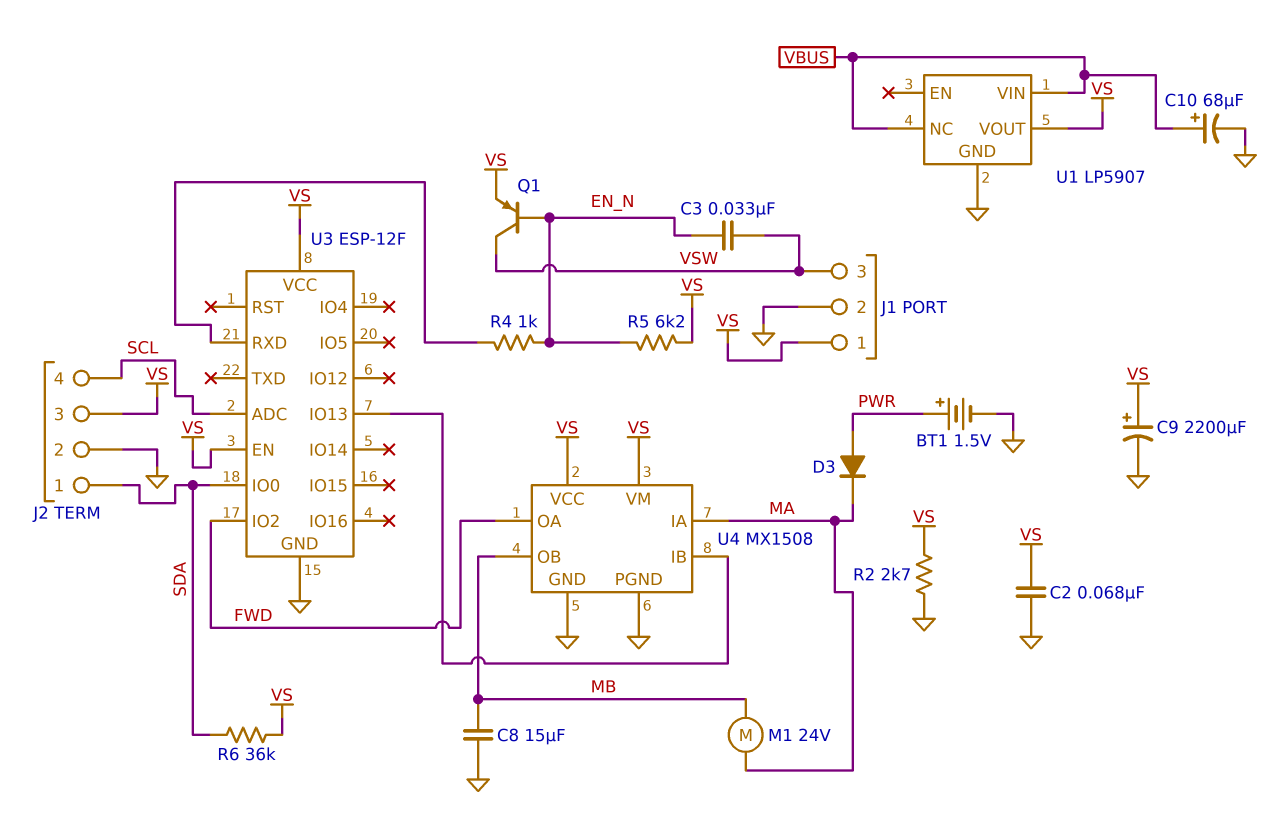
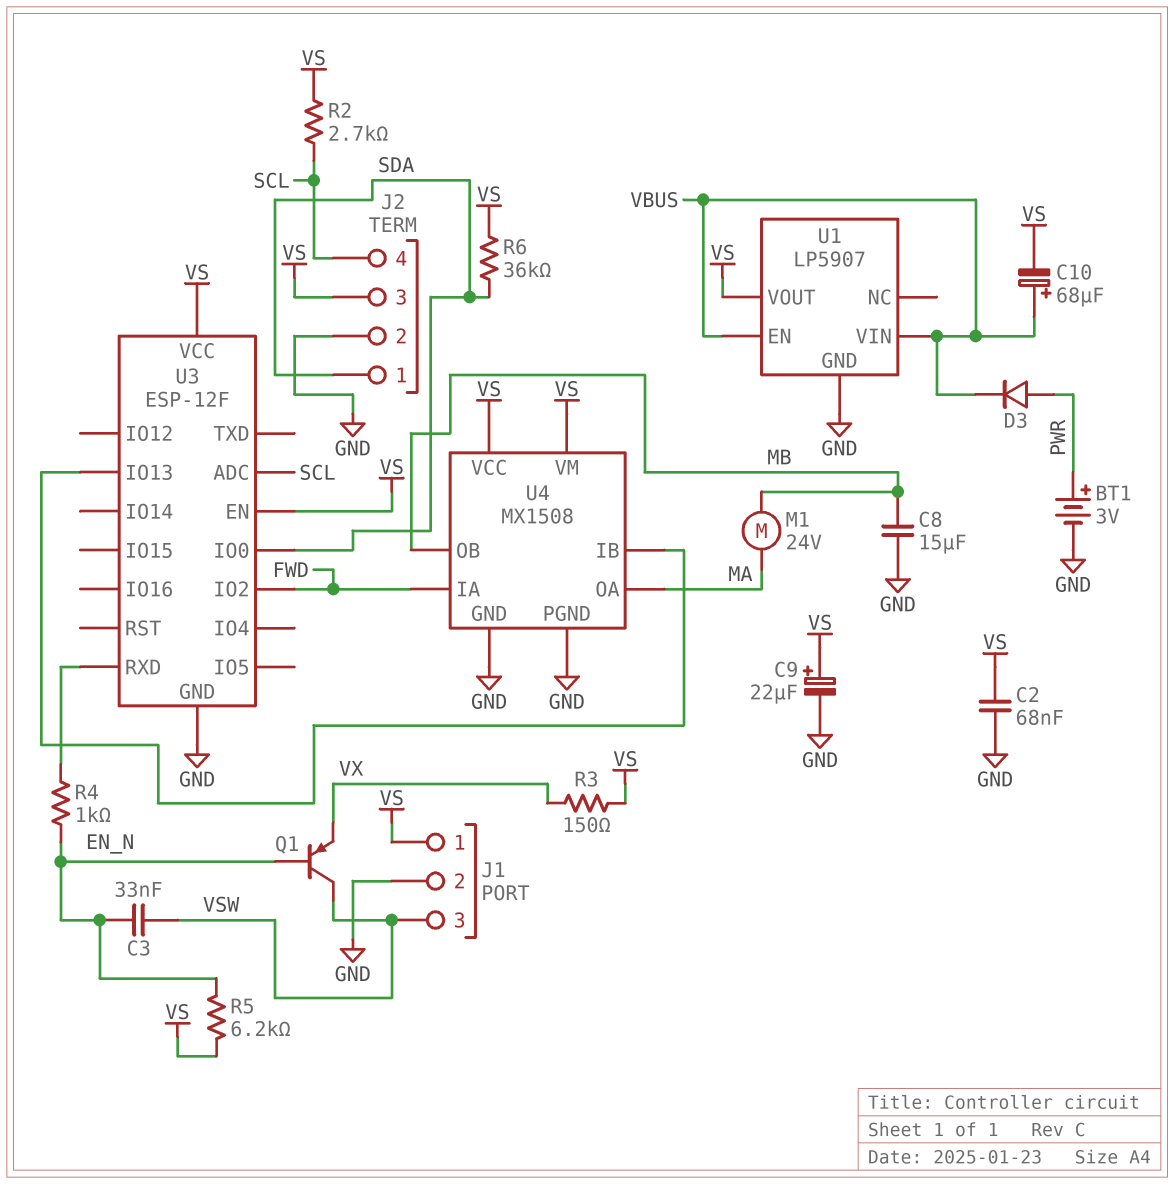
BT1: 1.5V (plus PWR, minus GND) -> 3V (plus PWR, minus GND)
C9: 2200uF (plus VS, minus GND) -> 22uF (plus VS, minus GND)
C10: 68uF (plus VBUS, minus GND) -> 68uF (plus VBUS, minus VS)
D3: diode (A PWR, K MA) -> diode (A PWR, K VBUS)
Q1: PNP (B EN_N, C VSW, E VS) -> PNP (B EN_N, C VSW, E VX)
R2: 2.7k (GND, VS) -> 2.7k (SCL, VS)
R3: none -> 150 (VS, VX)
U1 pin EN: none -> VBUS
U1 pin NC: VBUS -> none
U4 pin IA: MA -> FWD
U4 pin OA: FWD -> MA

